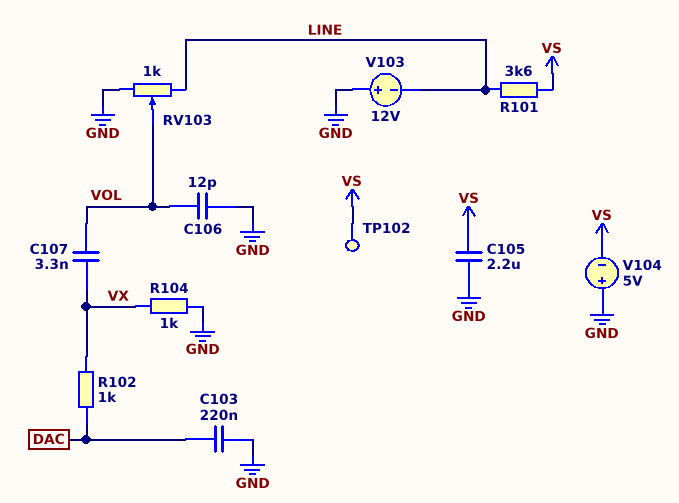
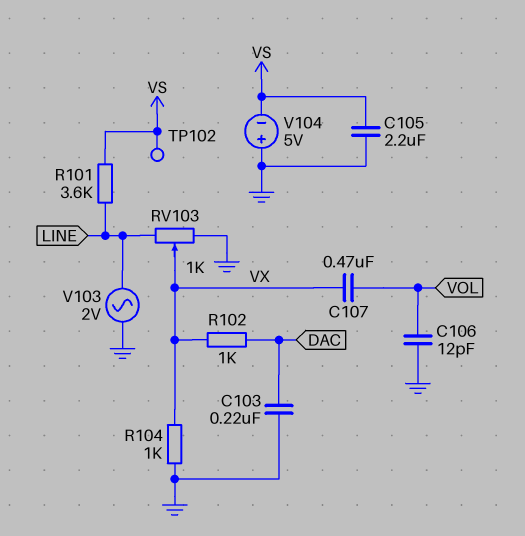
C107: 3.3nF (VOL, VX) -> 470nF (VOL, VX)
RV103: 1k (GND, LINE, wiper VOL) -> 1k (GND, LINE, wiper VX)
V103: 12V (plus GND, minus LINE) -> AC 2V (GND, LINE)

